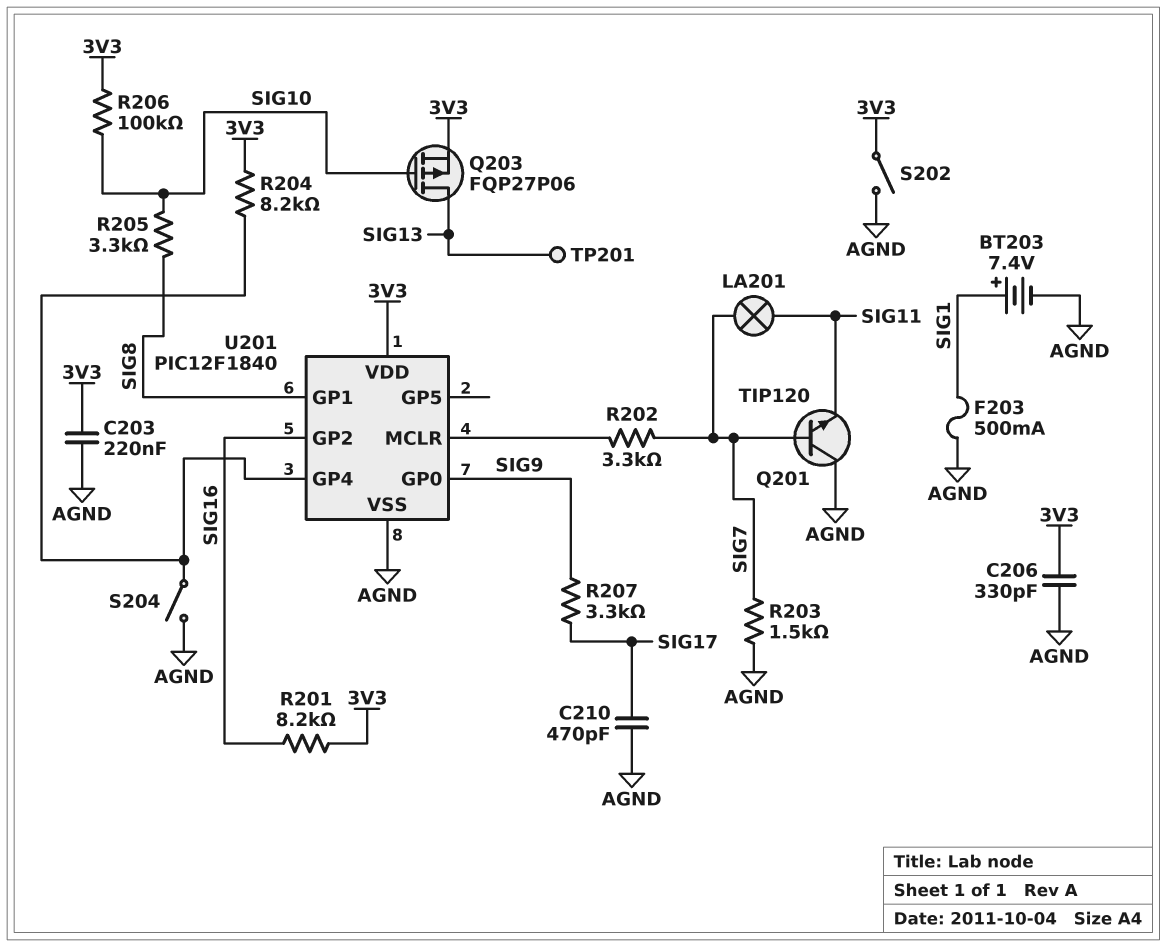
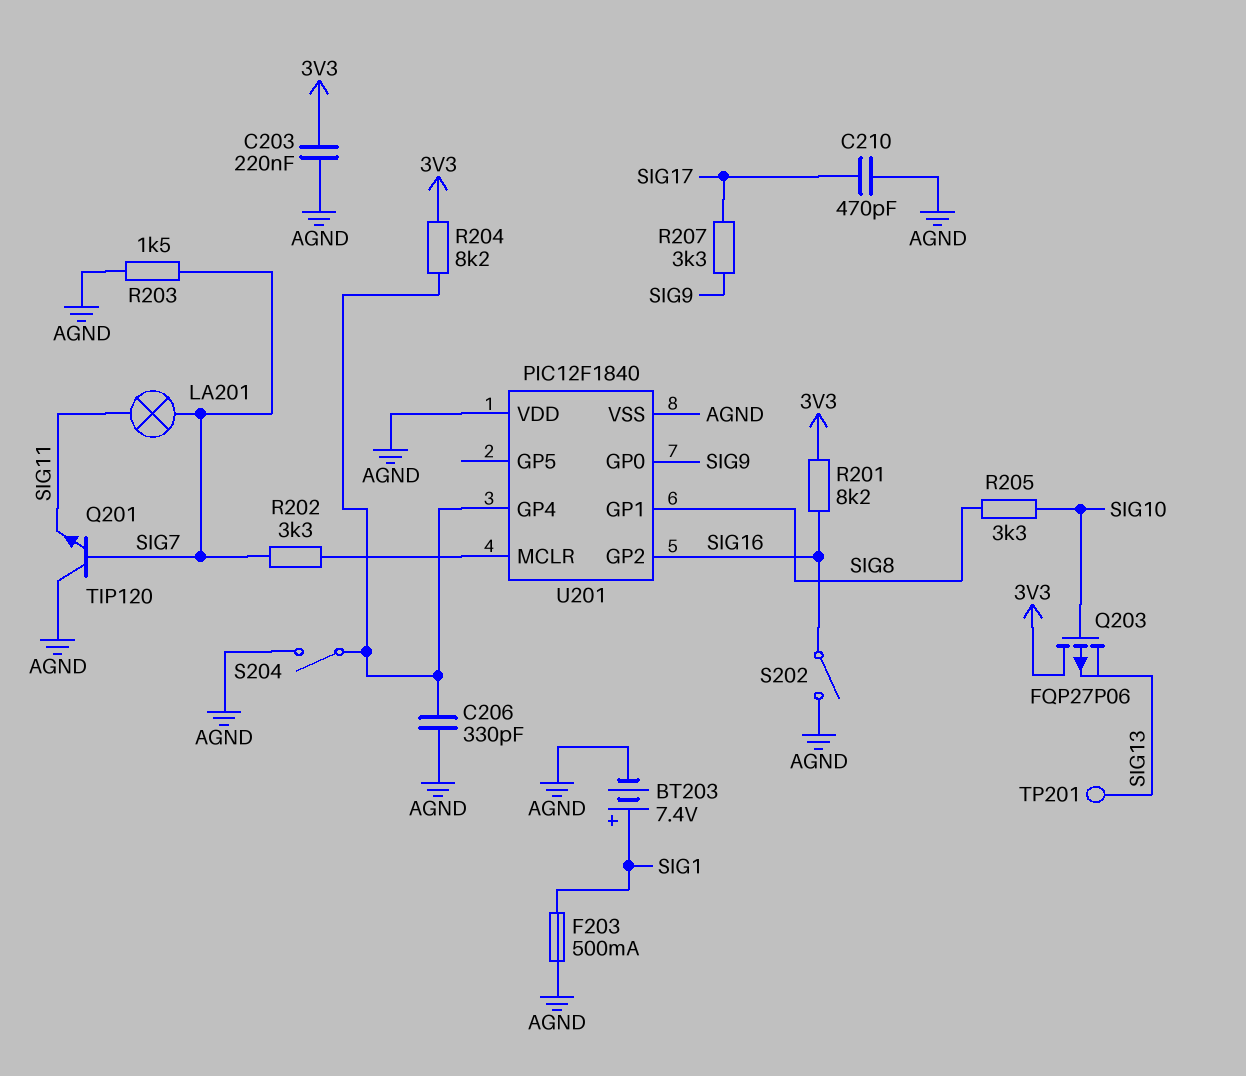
C206: 330pF (3V3, AGND) -> 330pF (AGND, U201/GP4)
Q203: PMOS FQP27P06 (G SIG10, D SIG13, S 3V3) -> PMOS FQP27P06 (G SIG10, D 3V3, S SIG13)
R206: 100k (3V3, SIG10) -> none
S202: switch (3V3, AGND) -> switch (AGND, SIG16)
U201 pin VDD: 3V3 -> AGND

